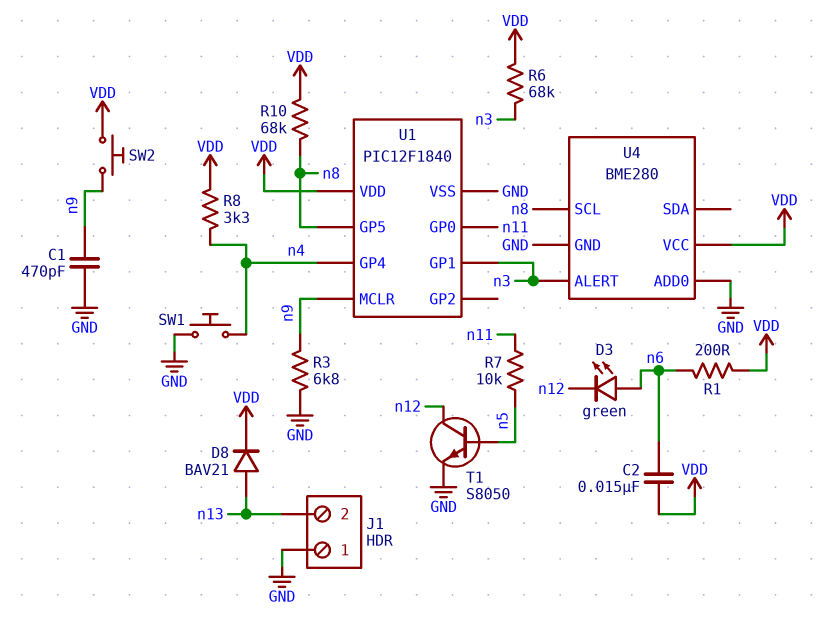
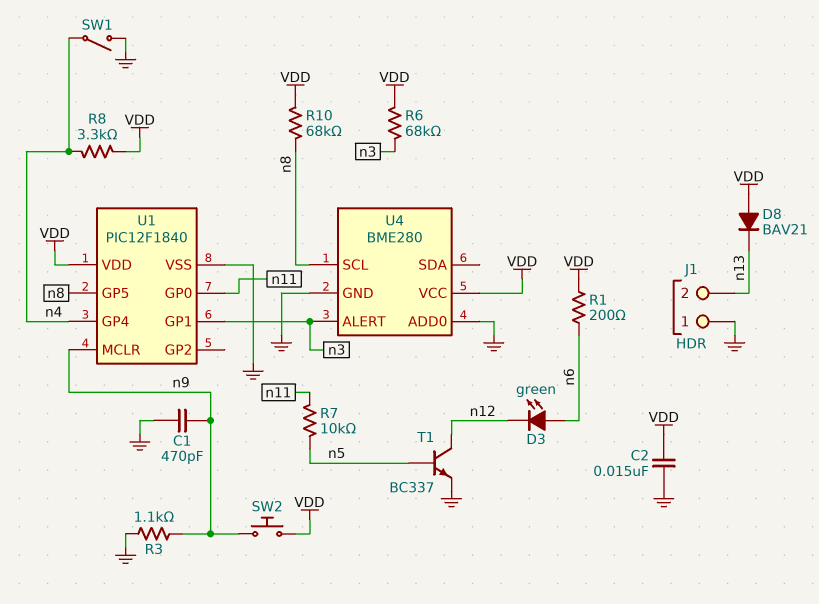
C2: 15nF (VDD, n6) -> 15nF (GND, VDD)
D8: diode BAV21 (A n13, K VDD) -> diode BAV21 (A VDD, K n13)
R3: 6.8k (GND, n9) -> 1.1k (GND, n9)
SW1: button (GND, n4) -> switch (GND, n4)
T1: NPN S8050 (B n5, C n12, E GND) -> NPN BC337 (B n5, C n12, E GND)

